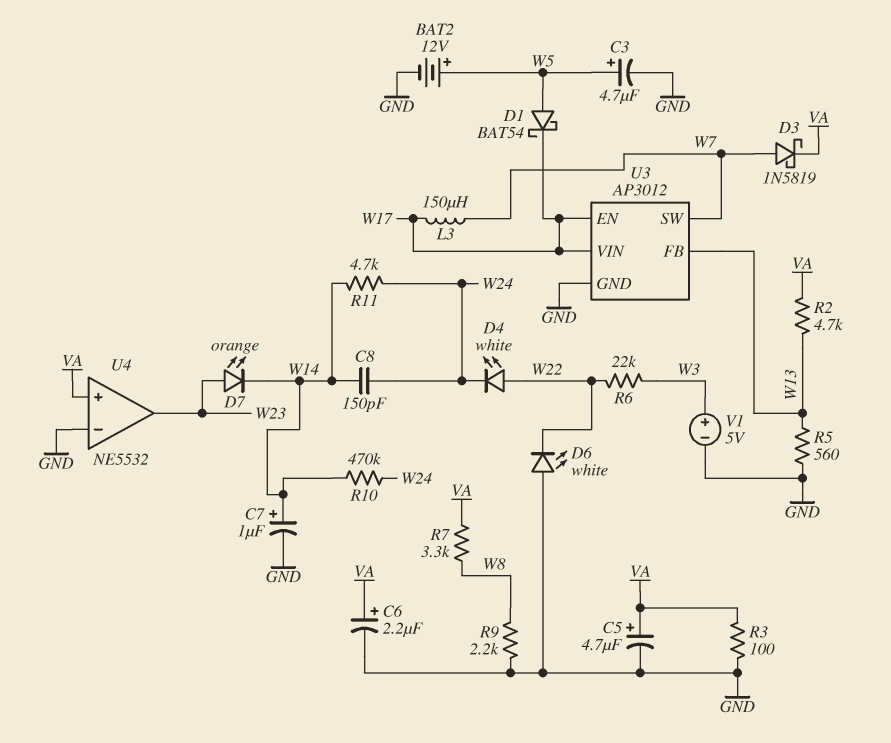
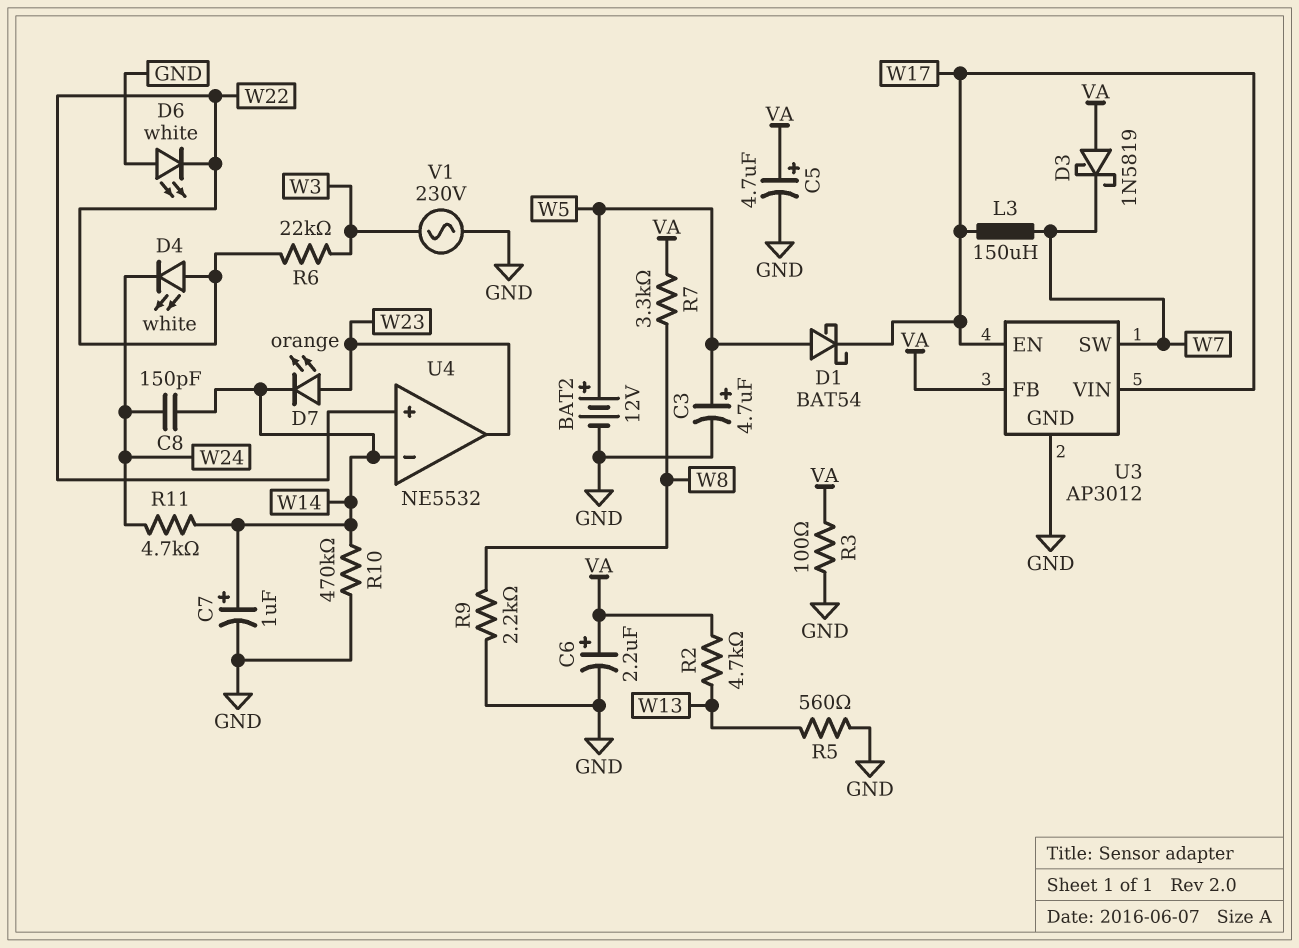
D3: schottky 1N5819 (A W7, K VA) -> schottky 1N5819 (A VA, K W7)
R10: 470k (W14, W24) -> 470k (GND, W14)
U3 pin FB: W13 -> VA
U4 pin in+: VA -> W22
U4 pin in-: GND -> W14
V1: 5V (plus W3, minus GND) -> AC 230V (GND, W3)

